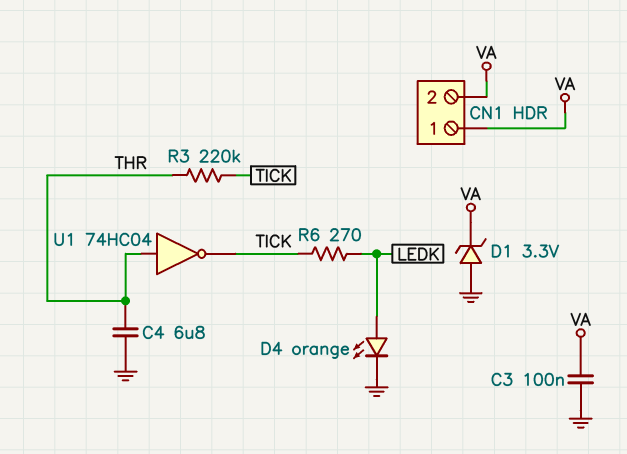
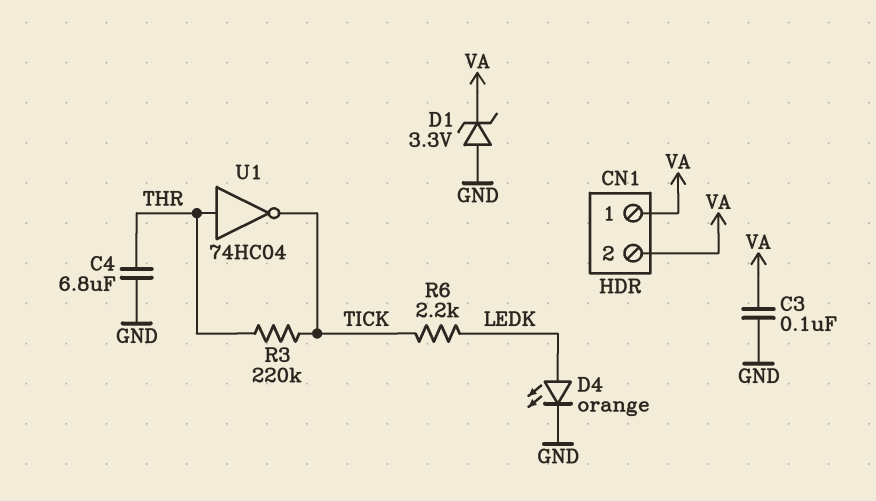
R6: 270 (LEDK, TICK) -> 2.2k (LEDK, TICK)

